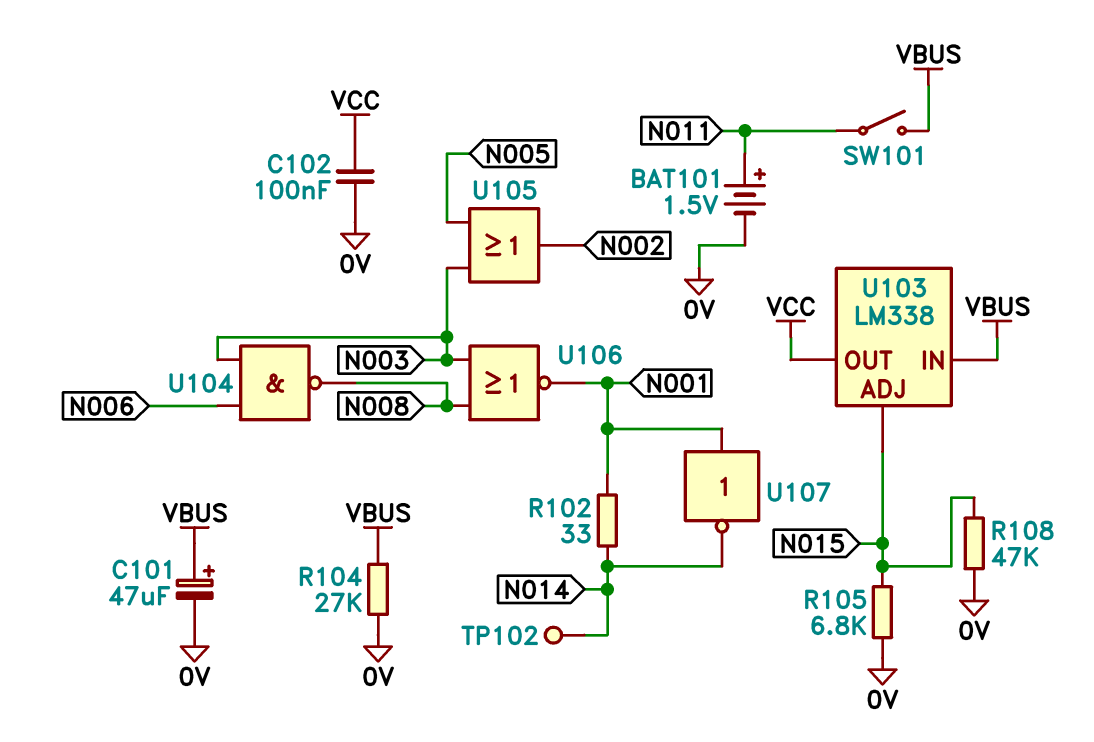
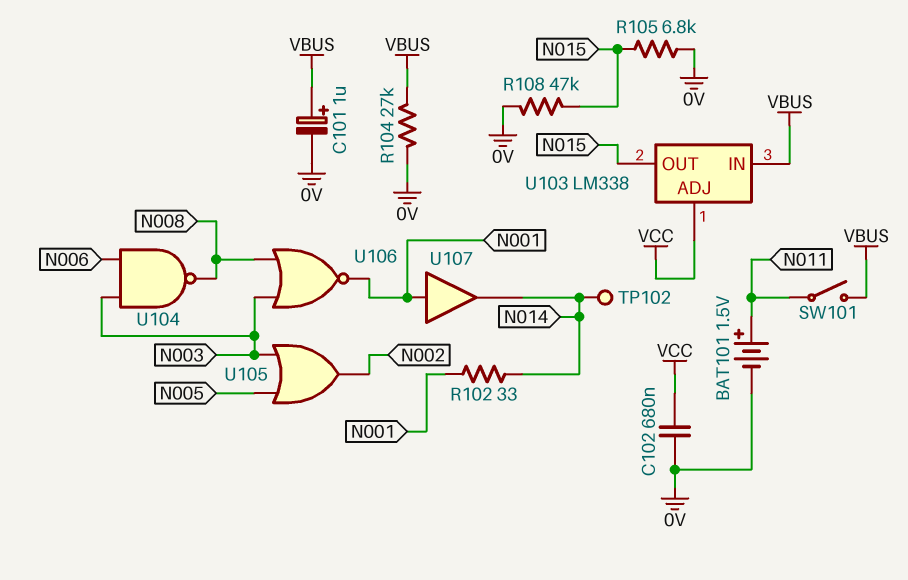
C101: 47uF (plus VBUS, minus 0V) -> 1uF (plus VBUS, minus 0V)
C102: 100nF (0V, VCC) -> 680nF (0V, VCC)
U103 pin ADJ: N015 -> VCC
U103 pin OUT: VCC -> N015
U107: NOT (in N001, out N014) -> buffer (in N001, out N014)

